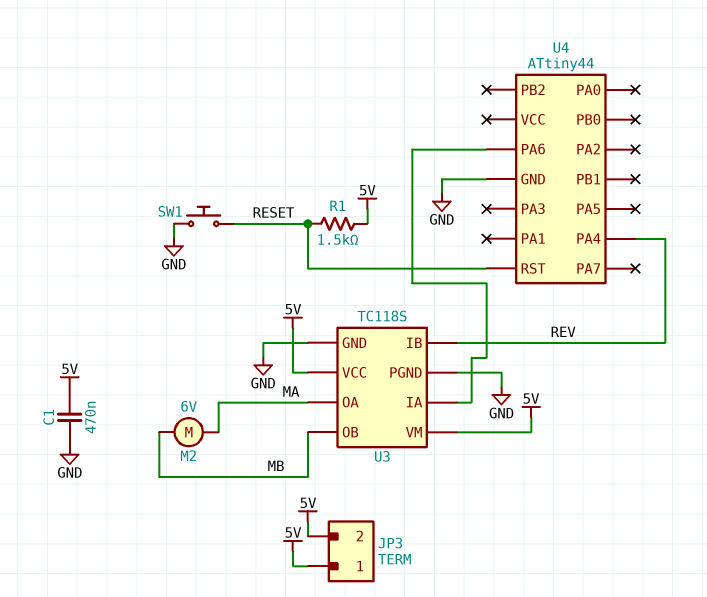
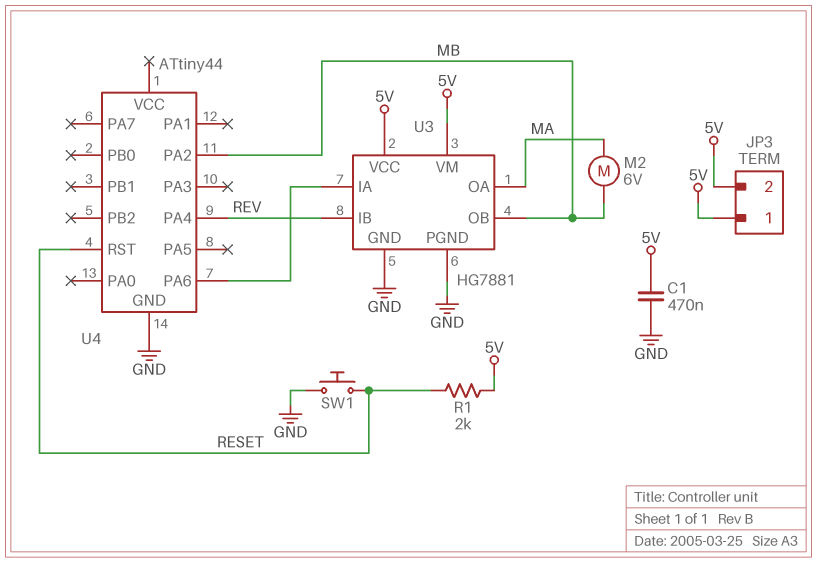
R1: 1.5k (5V, RESET) -> 2k (5V, RESET)
U3: TC118S -> HG7881
U4 pin PA2: none -> MB

